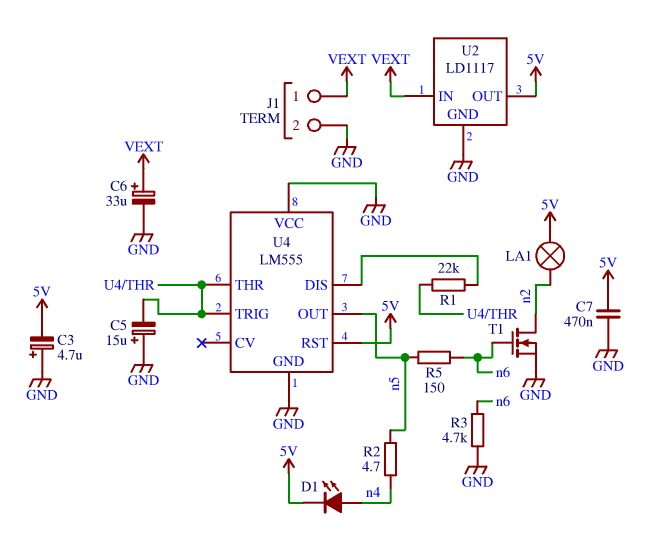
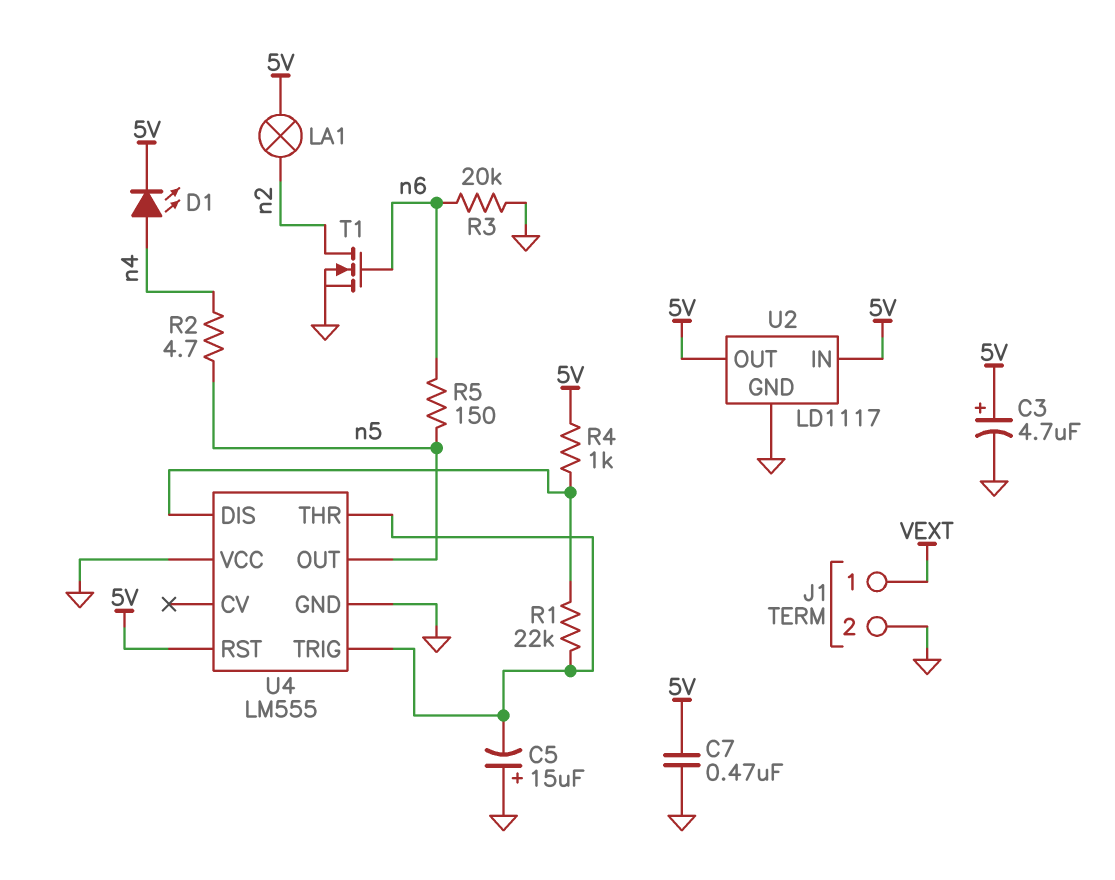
C3: 4.7uF (plus GND, minus 5V) -> 4.7uF (plus 5V, minus GND)
C6: 33uF (plus VEXT, minus GND) -> none
R3: 4.7k (GND, n6) -> 20k (GND, n6)
R4: none -> 1k (5V, U4/DIS)
U2 pin IN: VEXT -> 5V

